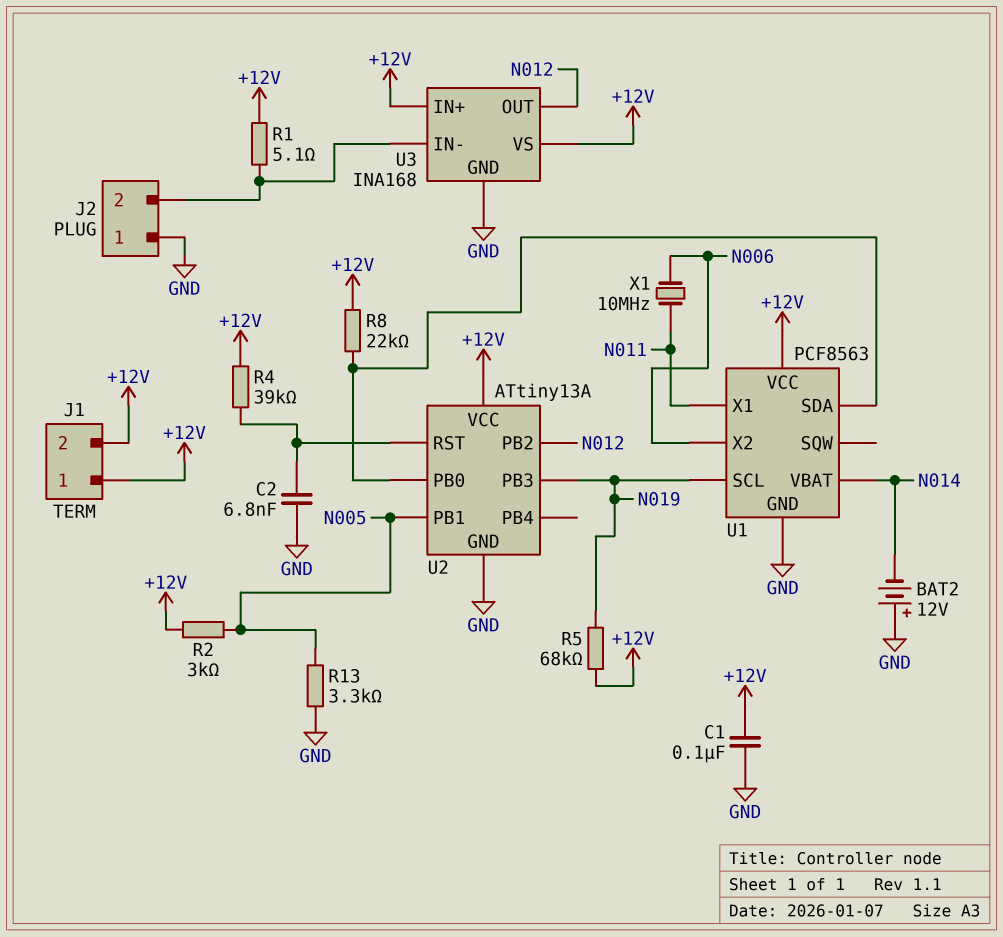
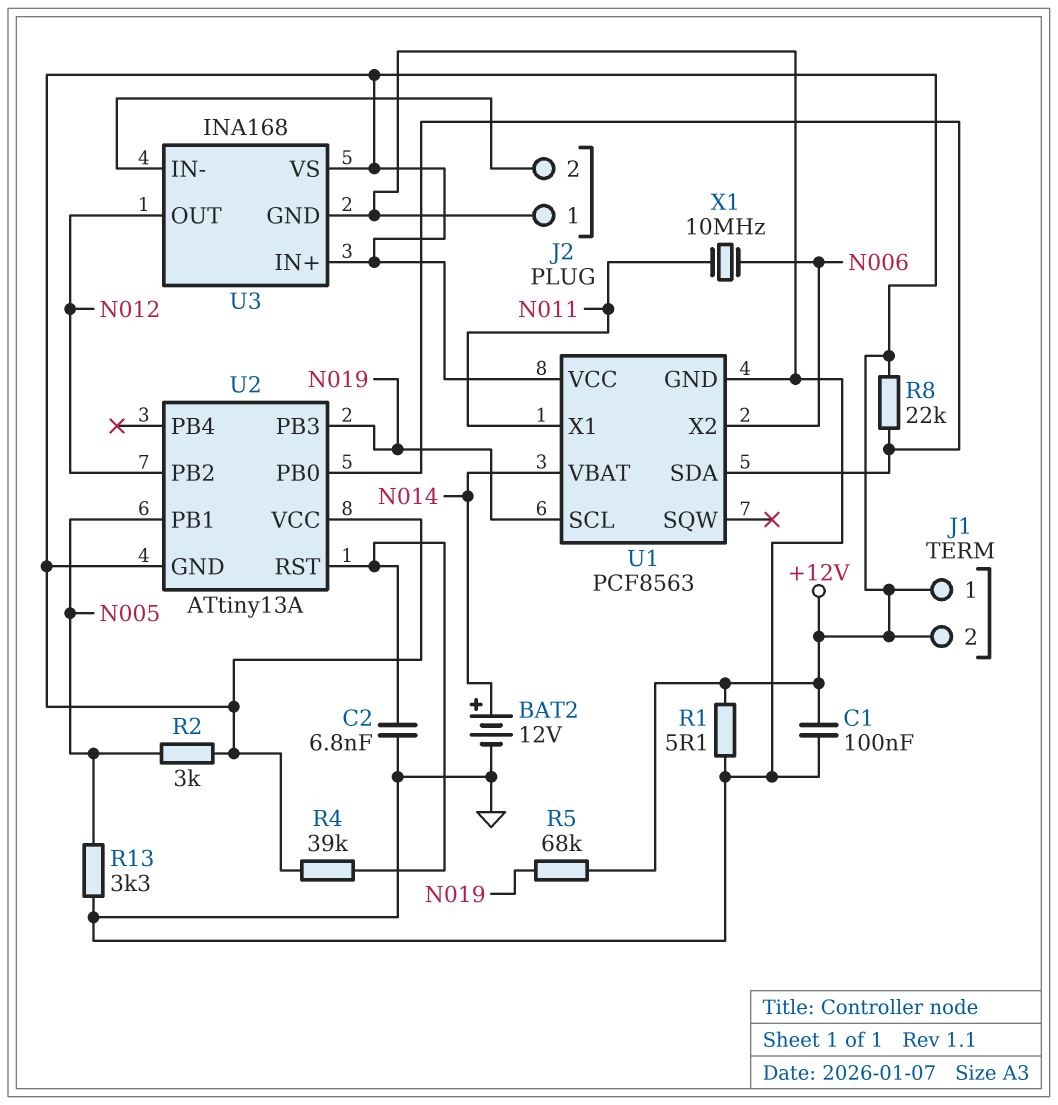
BAT2: 12V (plus GND, minus N014) -> 12V (plus N014, minus GND)
R1: 5.1 (+12V, J2/2) -> 5.1 (+12V, GND)
U2 pin GND: GND -> +12V

